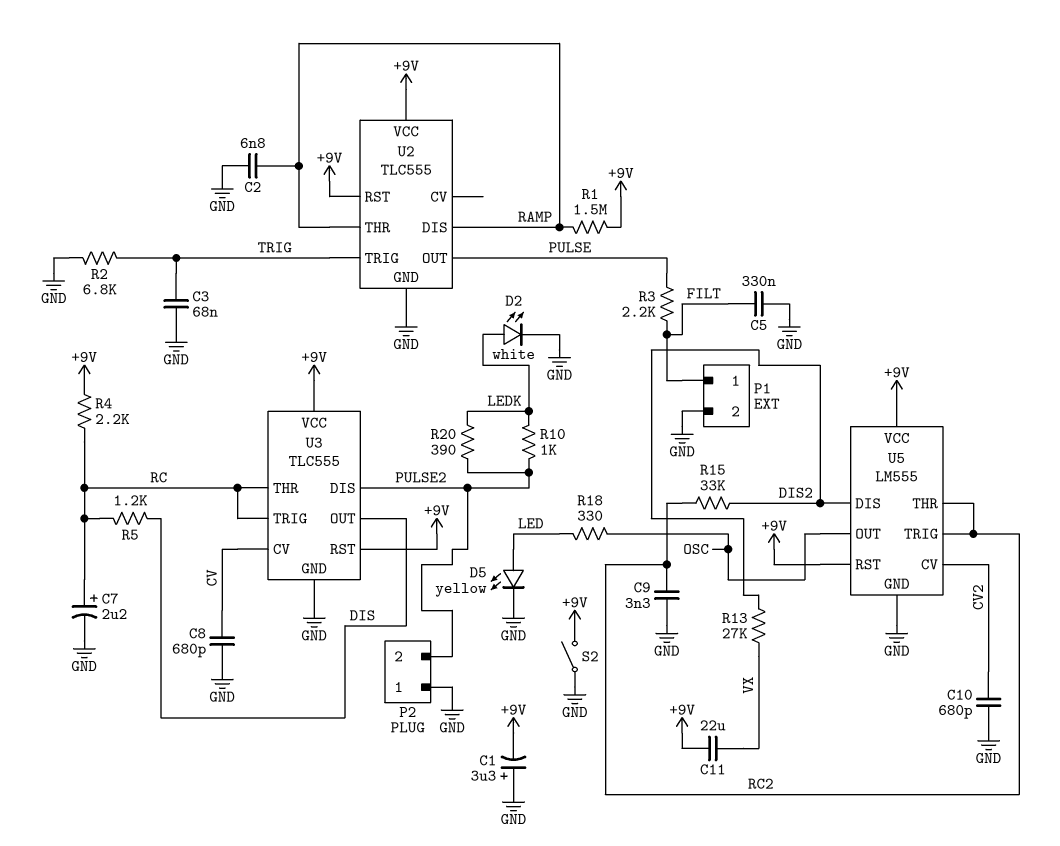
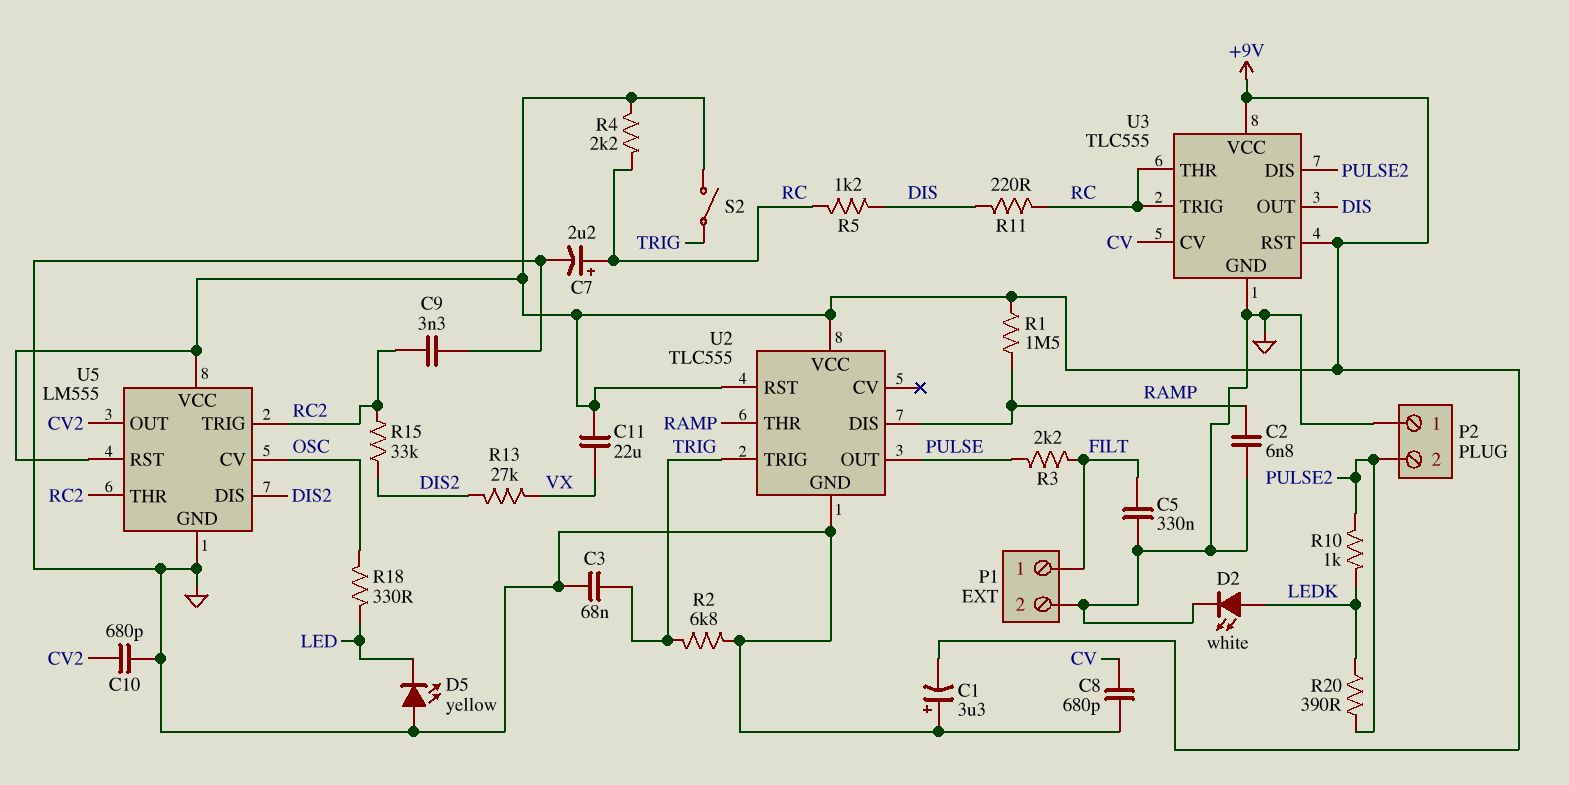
D5: LED yellow (A LED, K GND) -> LED yellow (A GND, K LED)
R11: none -> 220 (DIS, RC)
S2: switch (+9V, GND) -> switch (+9V, TRIG)
U5 pin CV: CV2 -> OSC
U5 pin OUT: OSC -> CV2

